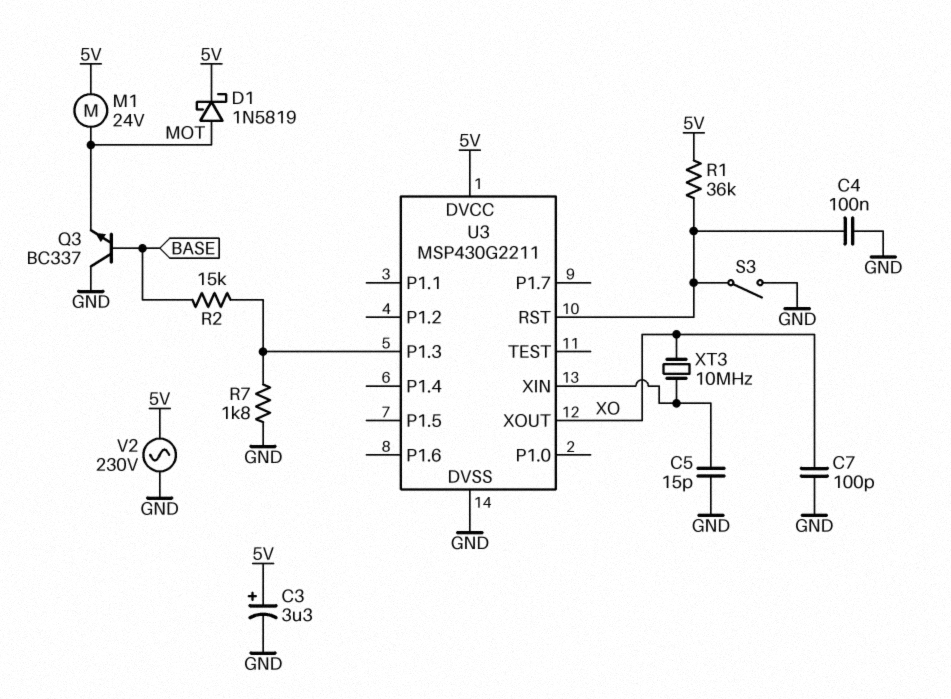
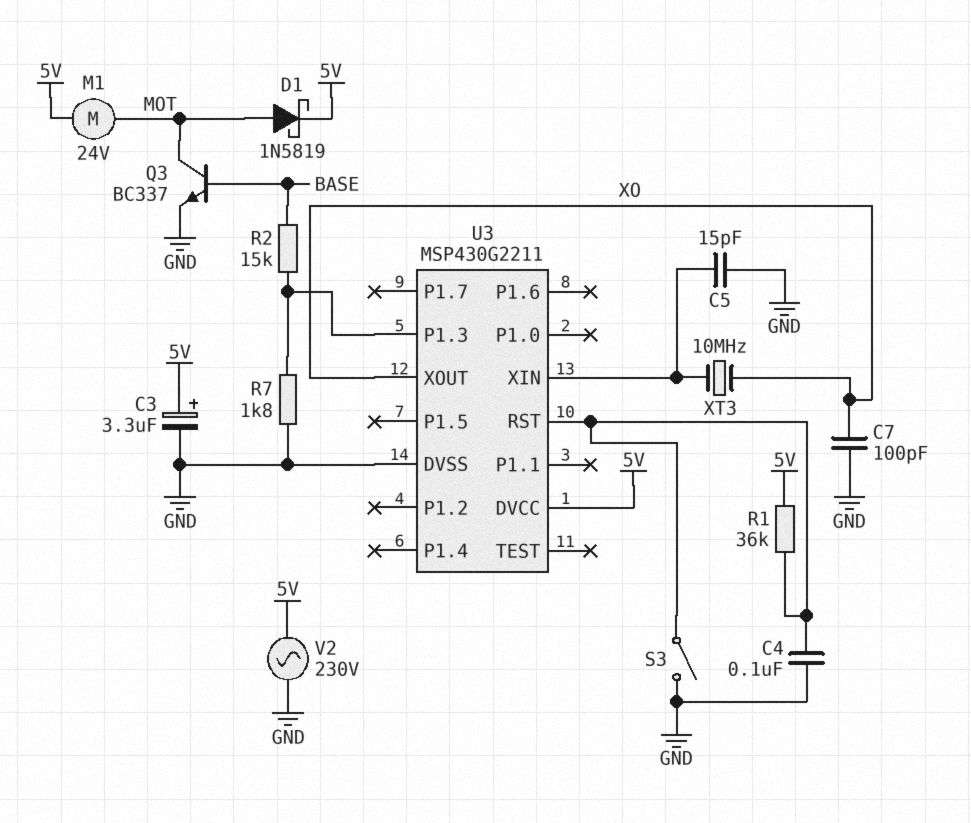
Q3: NPN BC337 (B BASE, C GND, E MOT) -> NPN BC337 (B BASE, C MOT, E GND)

